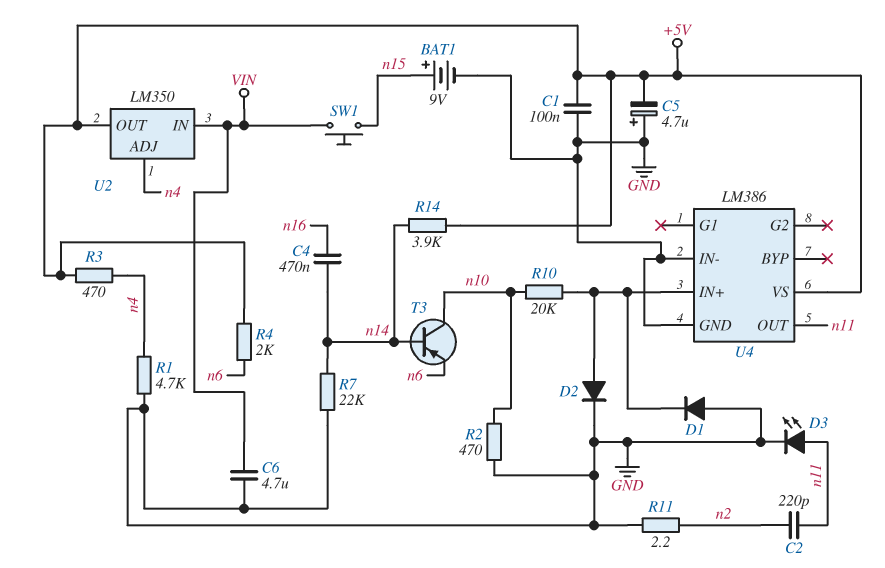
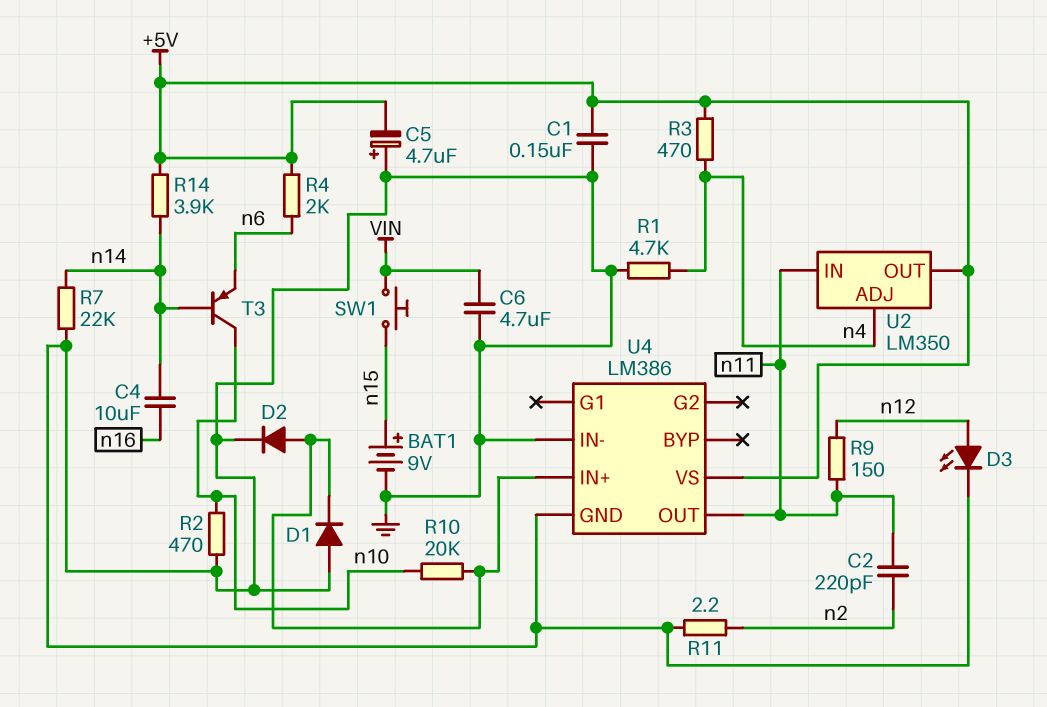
C1: 100nF (+5V, GND) -> 150nF (+5V, GND)
C4: 470nF (n14, n16) -> 10uF (n14, n16)
D3: LED (A n11, K GND) -> LED (A n12, K GND)
R9: none -> 150 (n11, n12)
U2 pin IN: VIN -> n11

